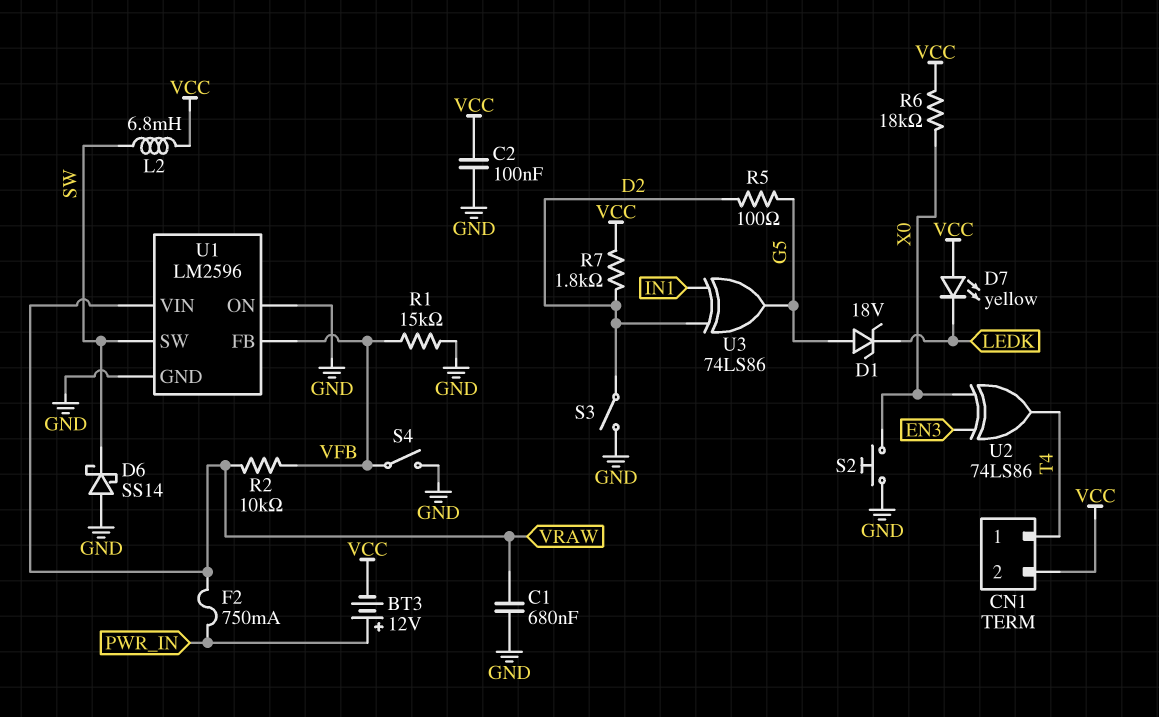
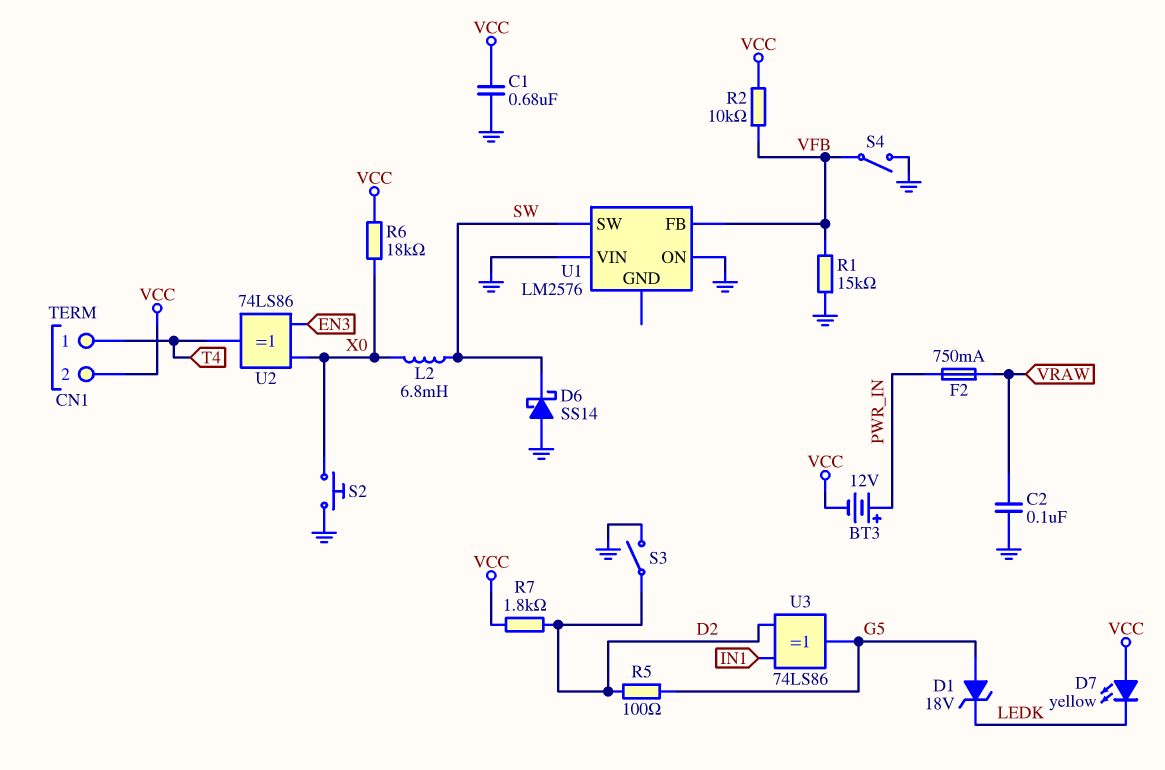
C1: 680nF (GND, VRAW) -> 680nF (GND, VCC)
C2: 100nF (GND, VCC) -> 100nF (GND, VRAW)
L2: 6.8mH (SW, VCC) -> 6.8mH (SW, X0)
R2: 10k (VFB, VRAW) -> 10k (VCC, VFB)
U1: LM2596 -> LM2576
U1 pin GND: GND -> none
U1 pin VIN: VRAW -> GND

